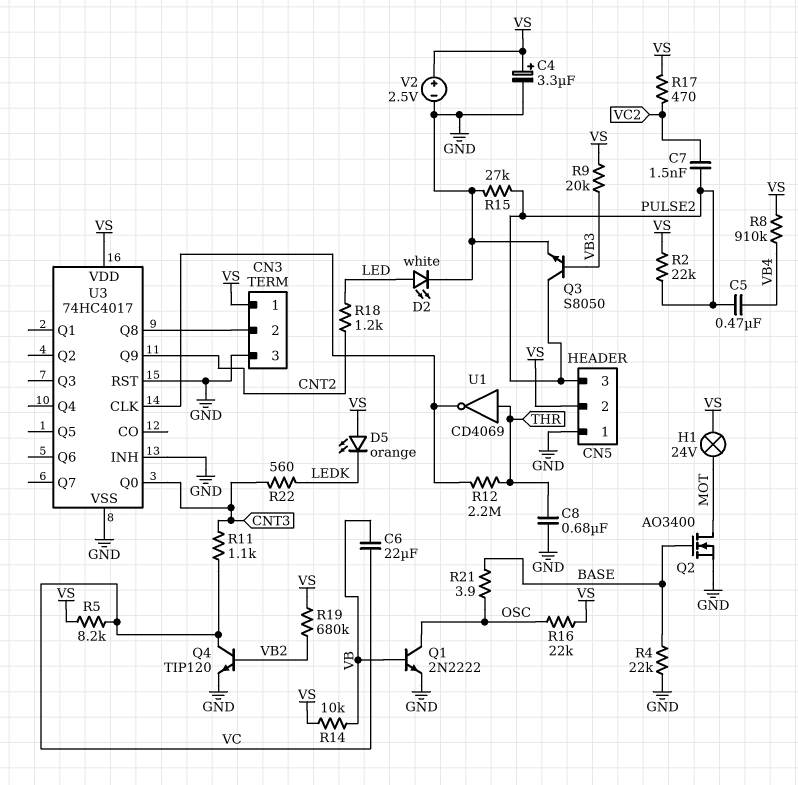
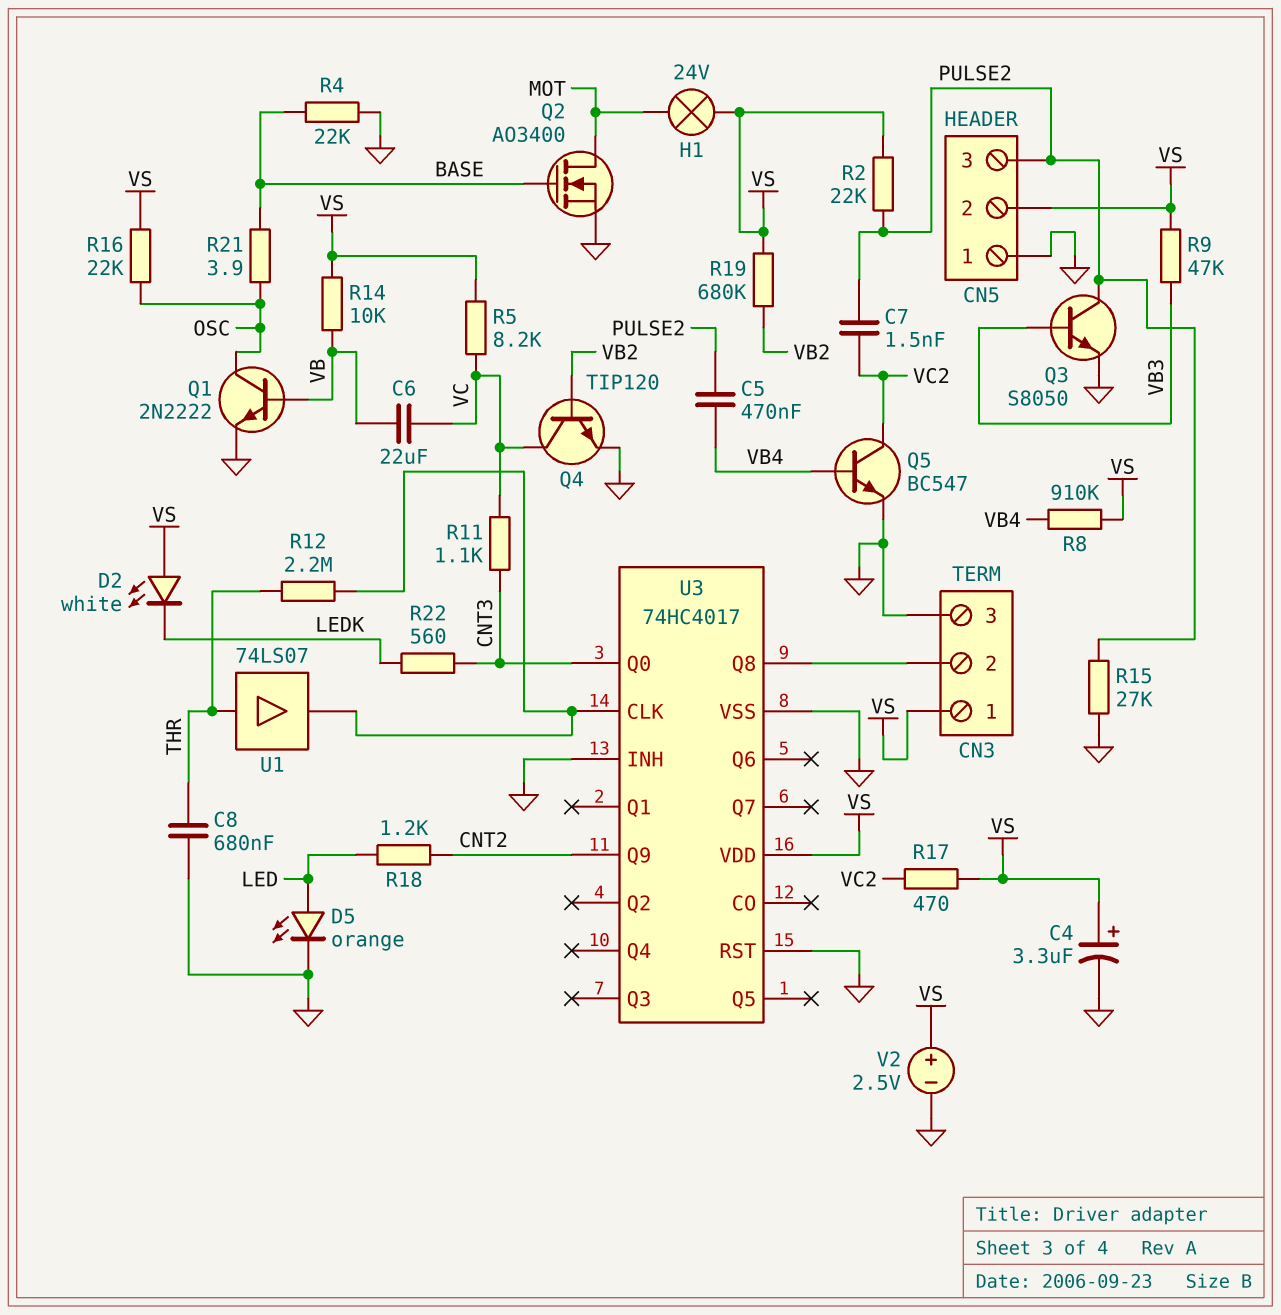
D2: LED white (A LED, K GND) -> LED white (A VS, K LEDK)
D5: LED orange (A VS, K LEDK) -> LED orange (A LED, K GND)
Q5: none -> NPN BC547 (B VB4, C VC2, E GND)
R9: 20k (VB3, VS) -> 47k (VB3, VS)
U1: NOT CD4069 (in THR, out U3/CLK) -> buffer 74LS07 (in THR, out U3/CLK)

